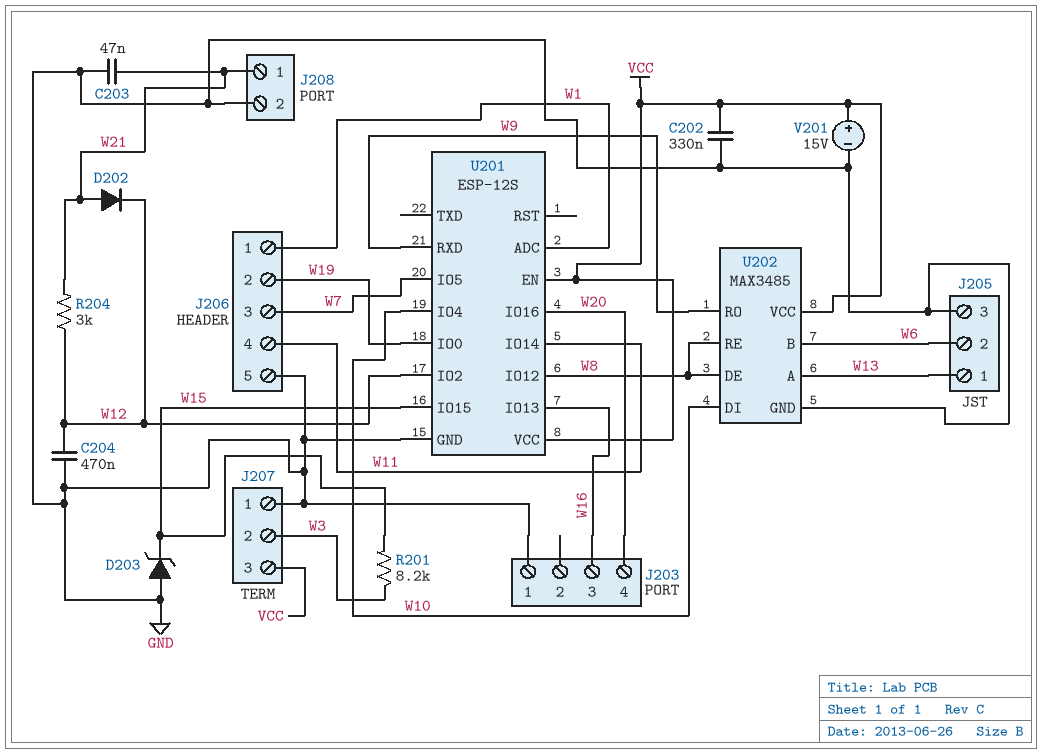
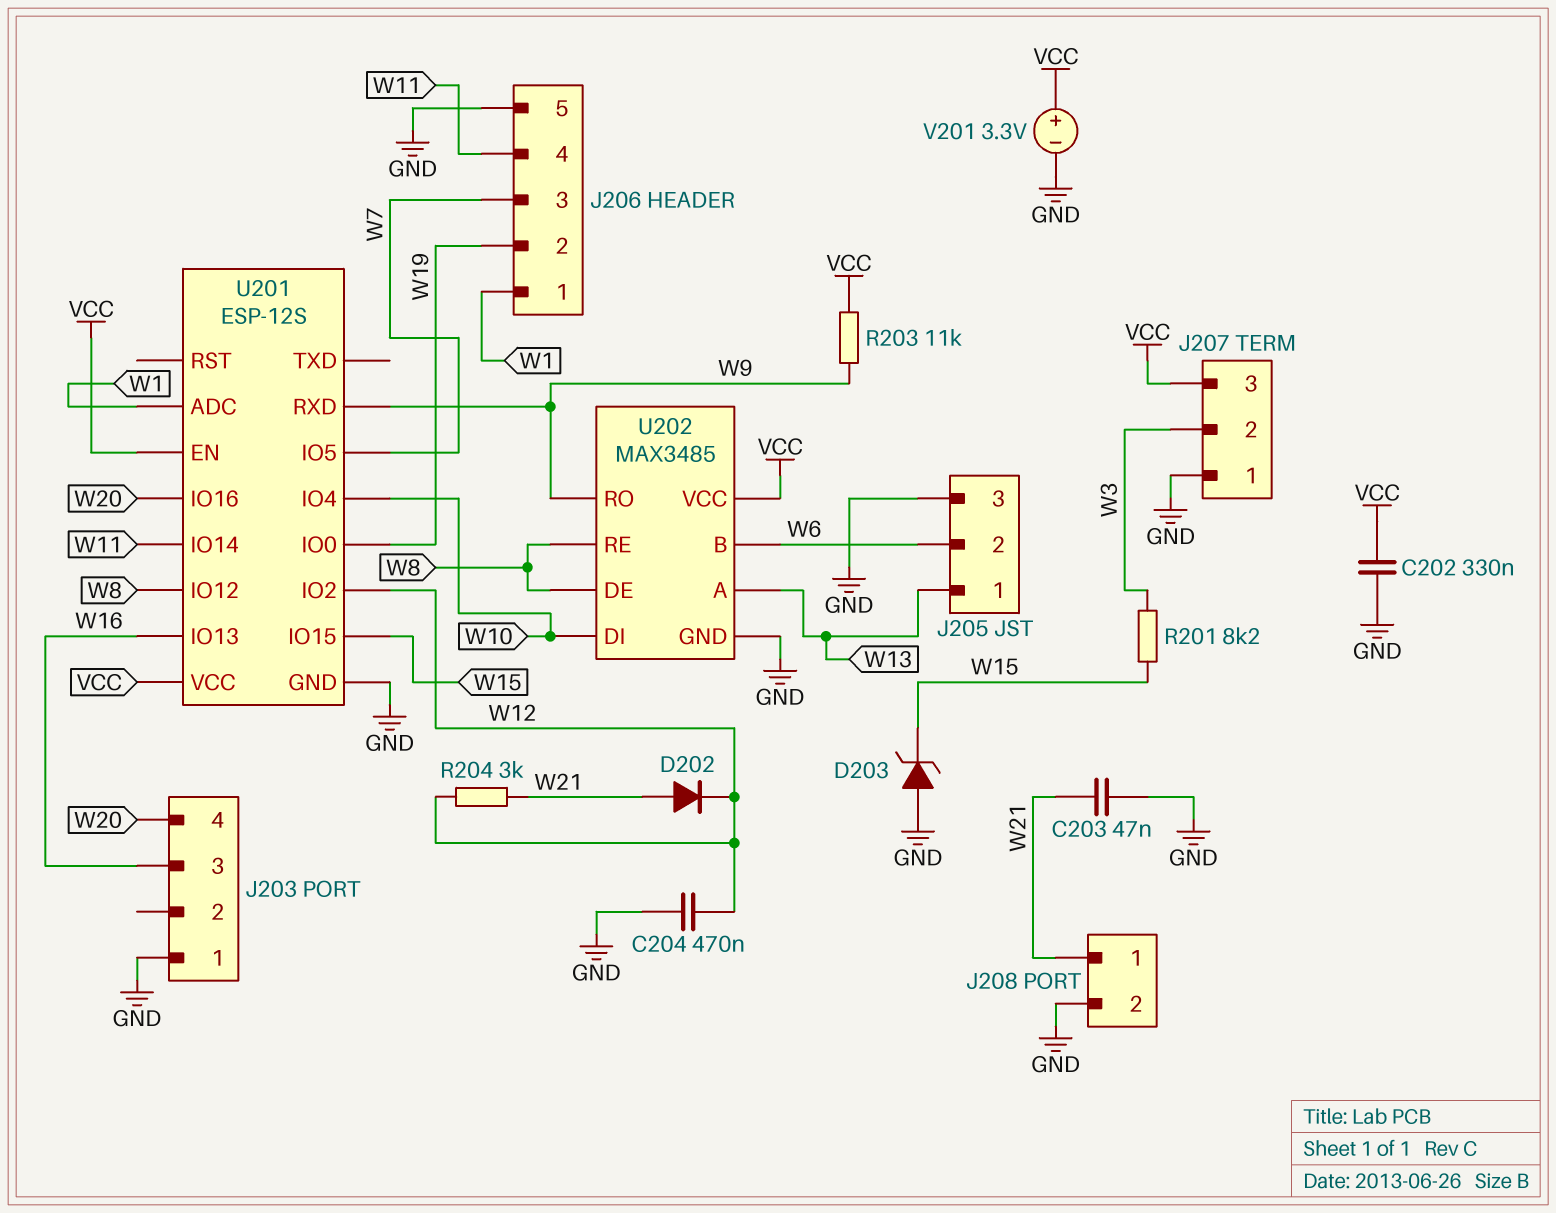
R203: none -> 11k (VCC, W9)
V201: 15V (plus VCC, minus GND) -> 3.3V (plus VCC, minus GND)

